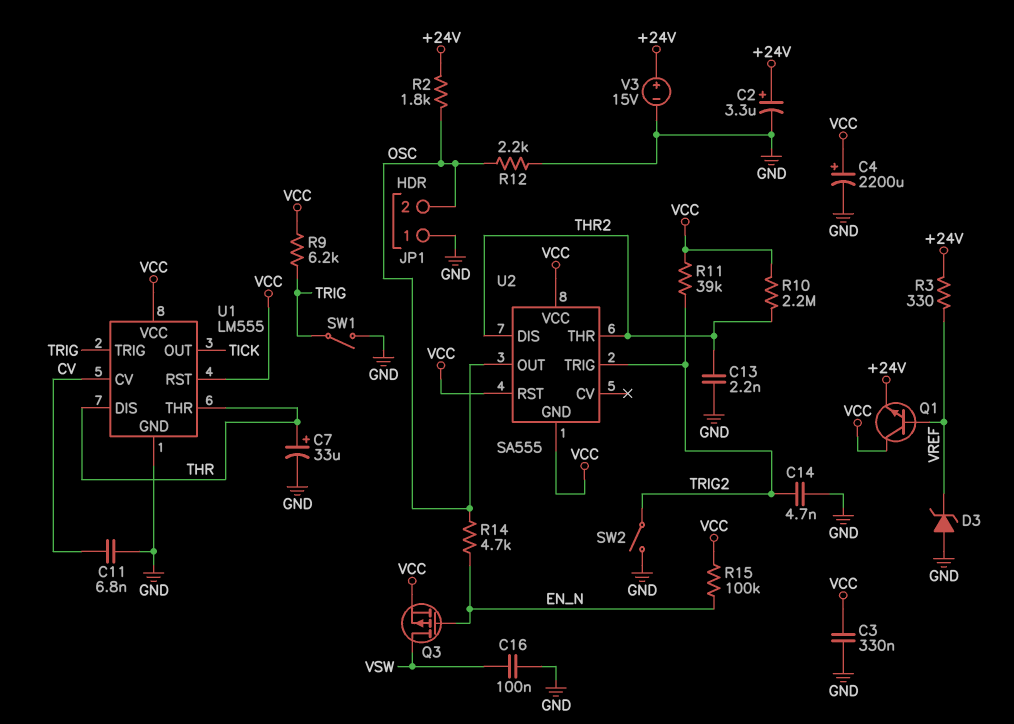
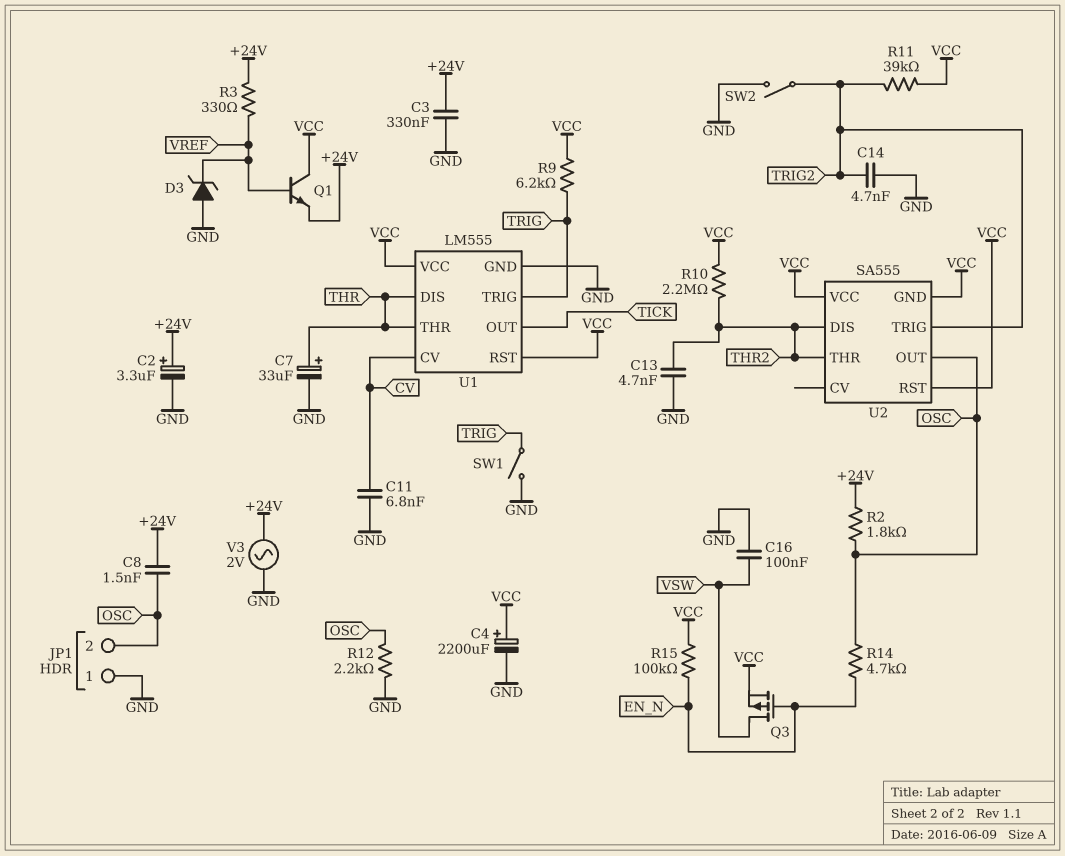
C3: 330nF (GND, VCC) -> 330nF (+24V, GND)
C8: none -> 1.5nF (+24V, OSC)
C13: 2.2nF (GND, THR2) -> 4.7nF (GND, THR2)
V3: 15V (plus +24V, minus GND) -> AC 2V (+24V, GND)

